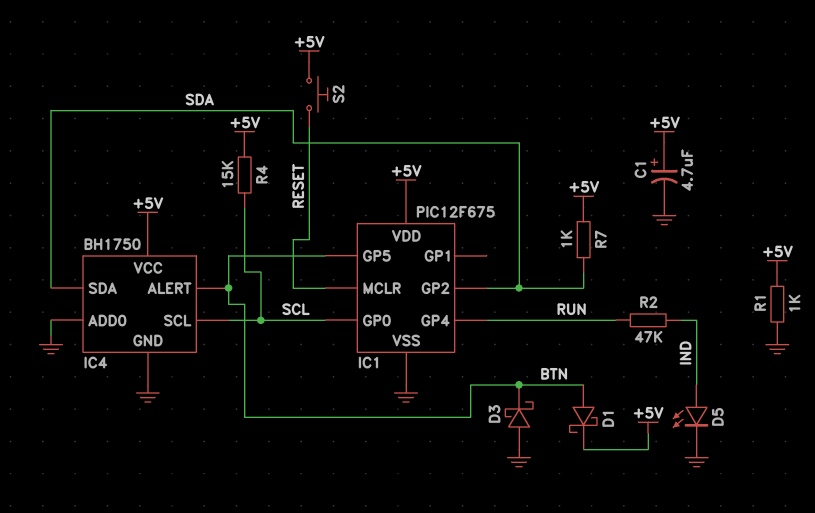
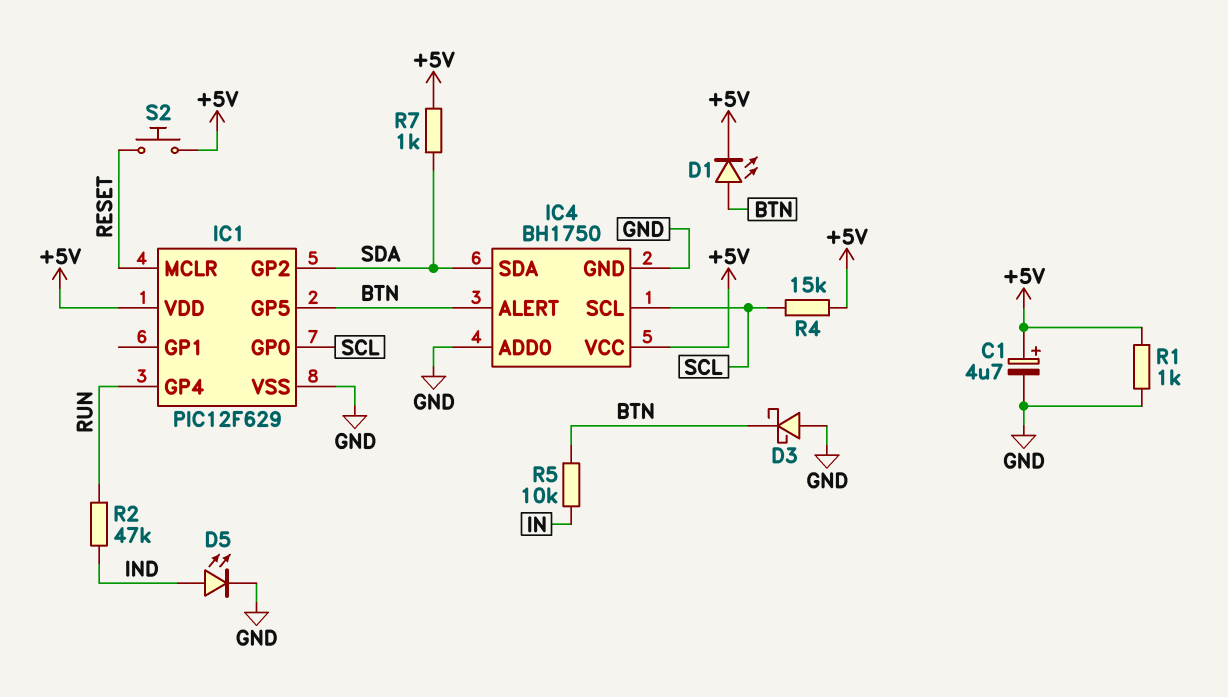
D1: schottky (A BTN, K +5V) -> LED (A BTN, K +5V)
IC1: PIC12F675 -> PIC12F629
R5: none -> 10k (BTN, IN)

